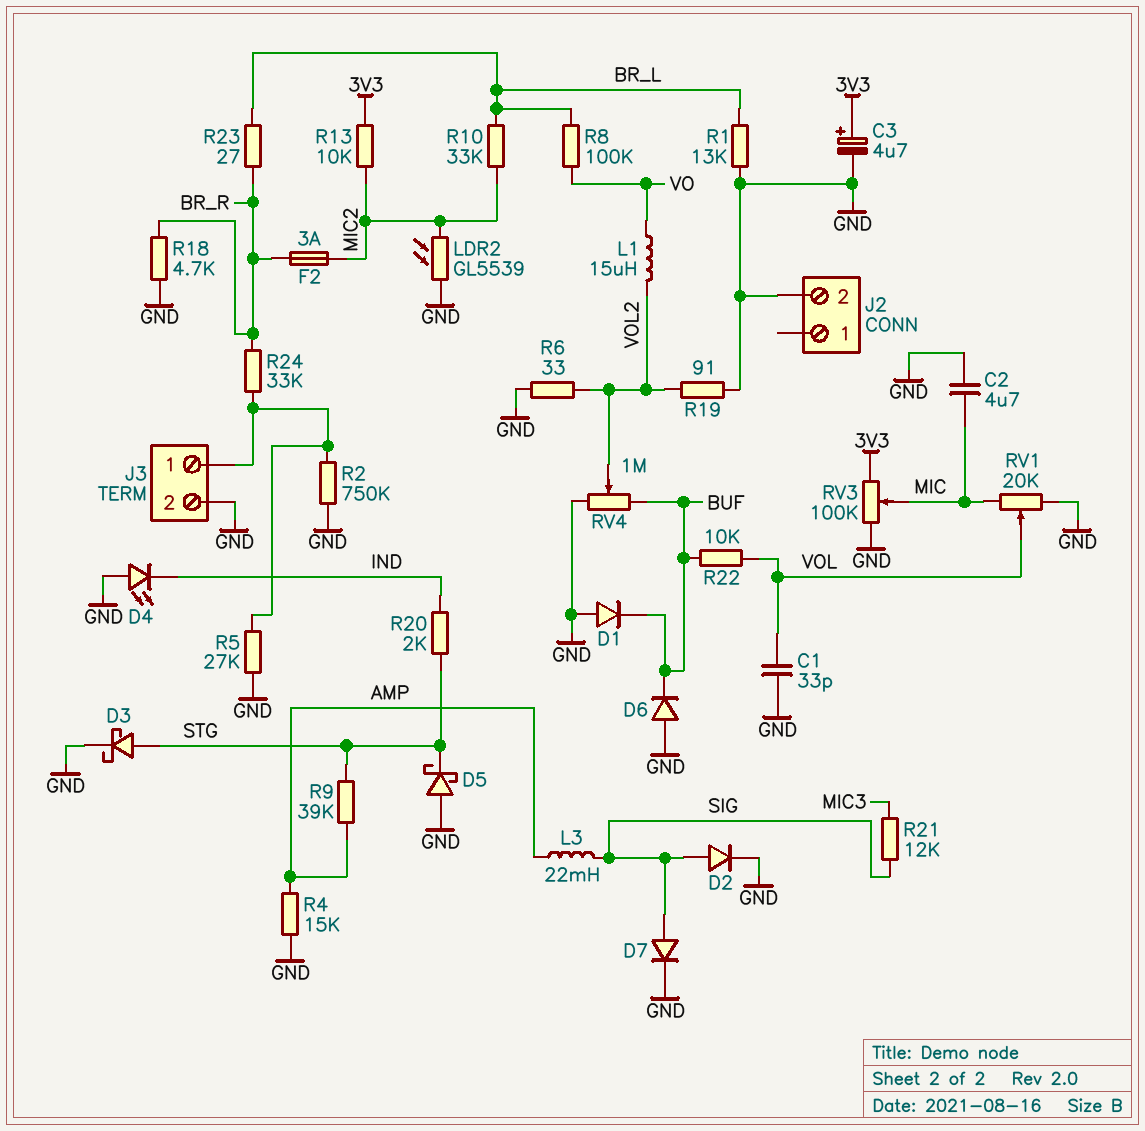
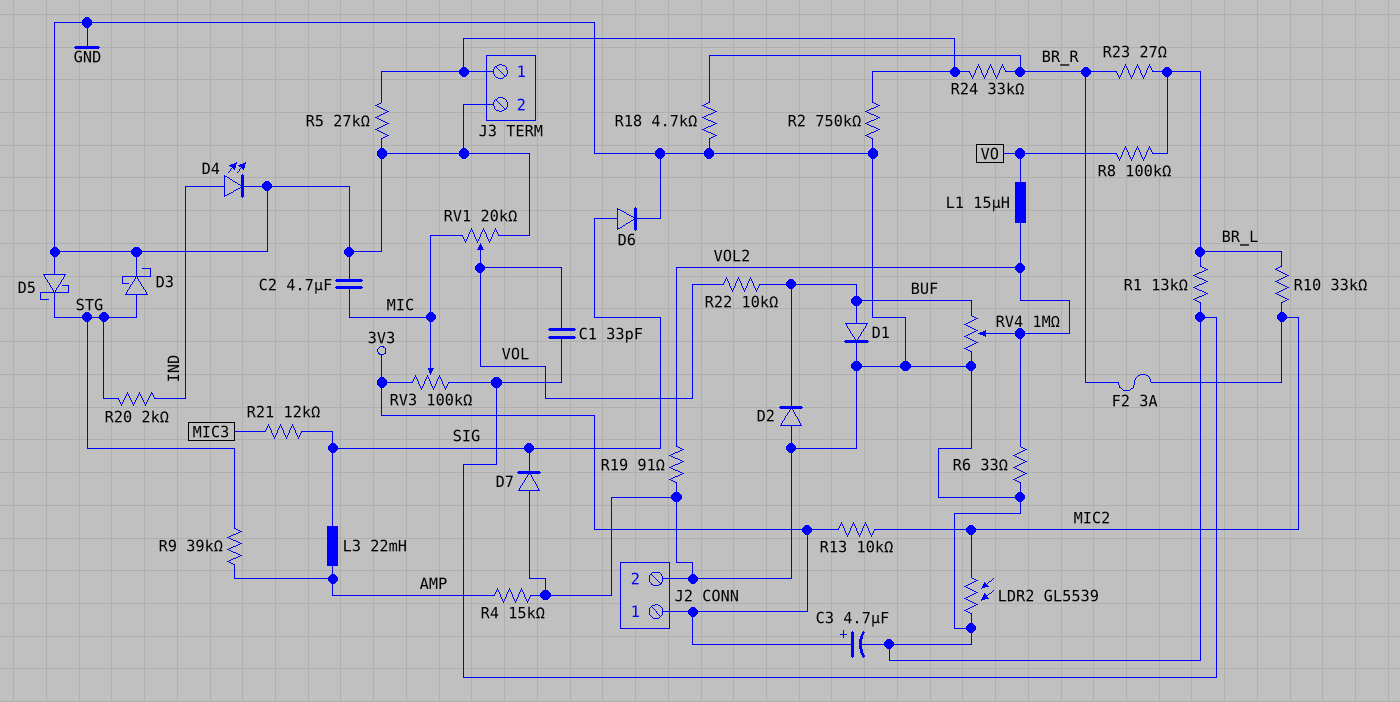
D1: diode (A GND, K BUF) -> diode (A BUF, K GND)
D2: diode (A SIG, K GND) -> diode (A GND, K BUF)
D4: LED (A GND, K IND) -> LED (A IND, K GND)
D6: diode (A GND, K BUF) -> diode (A SIG, K GND)
D7: diode (A SIG, K GND) -> diode (A GND, K SIG)
J2 pin 1: none -> 3V3

